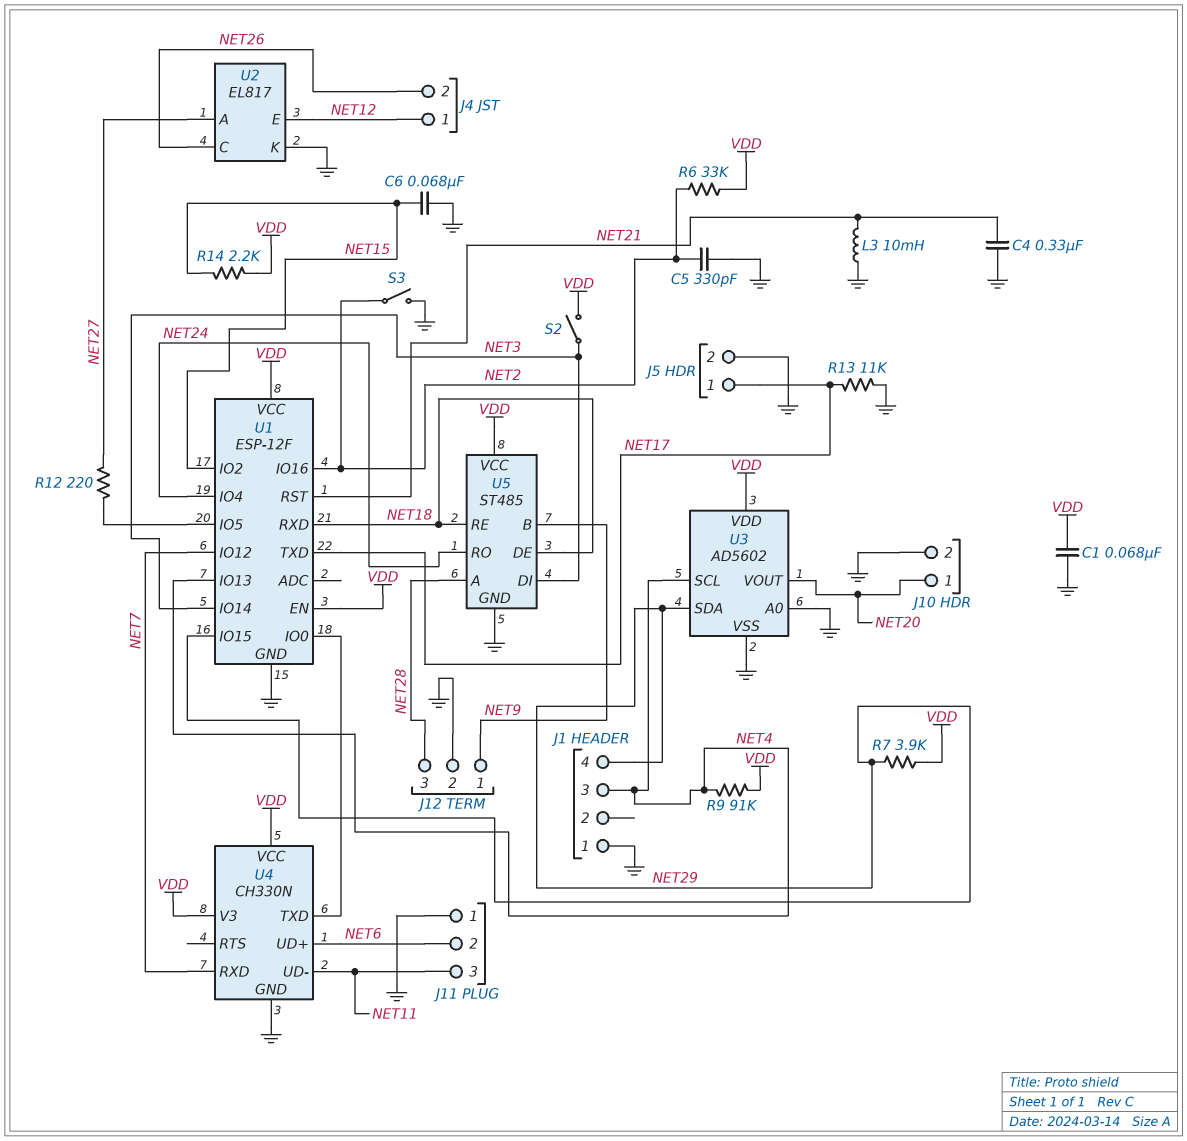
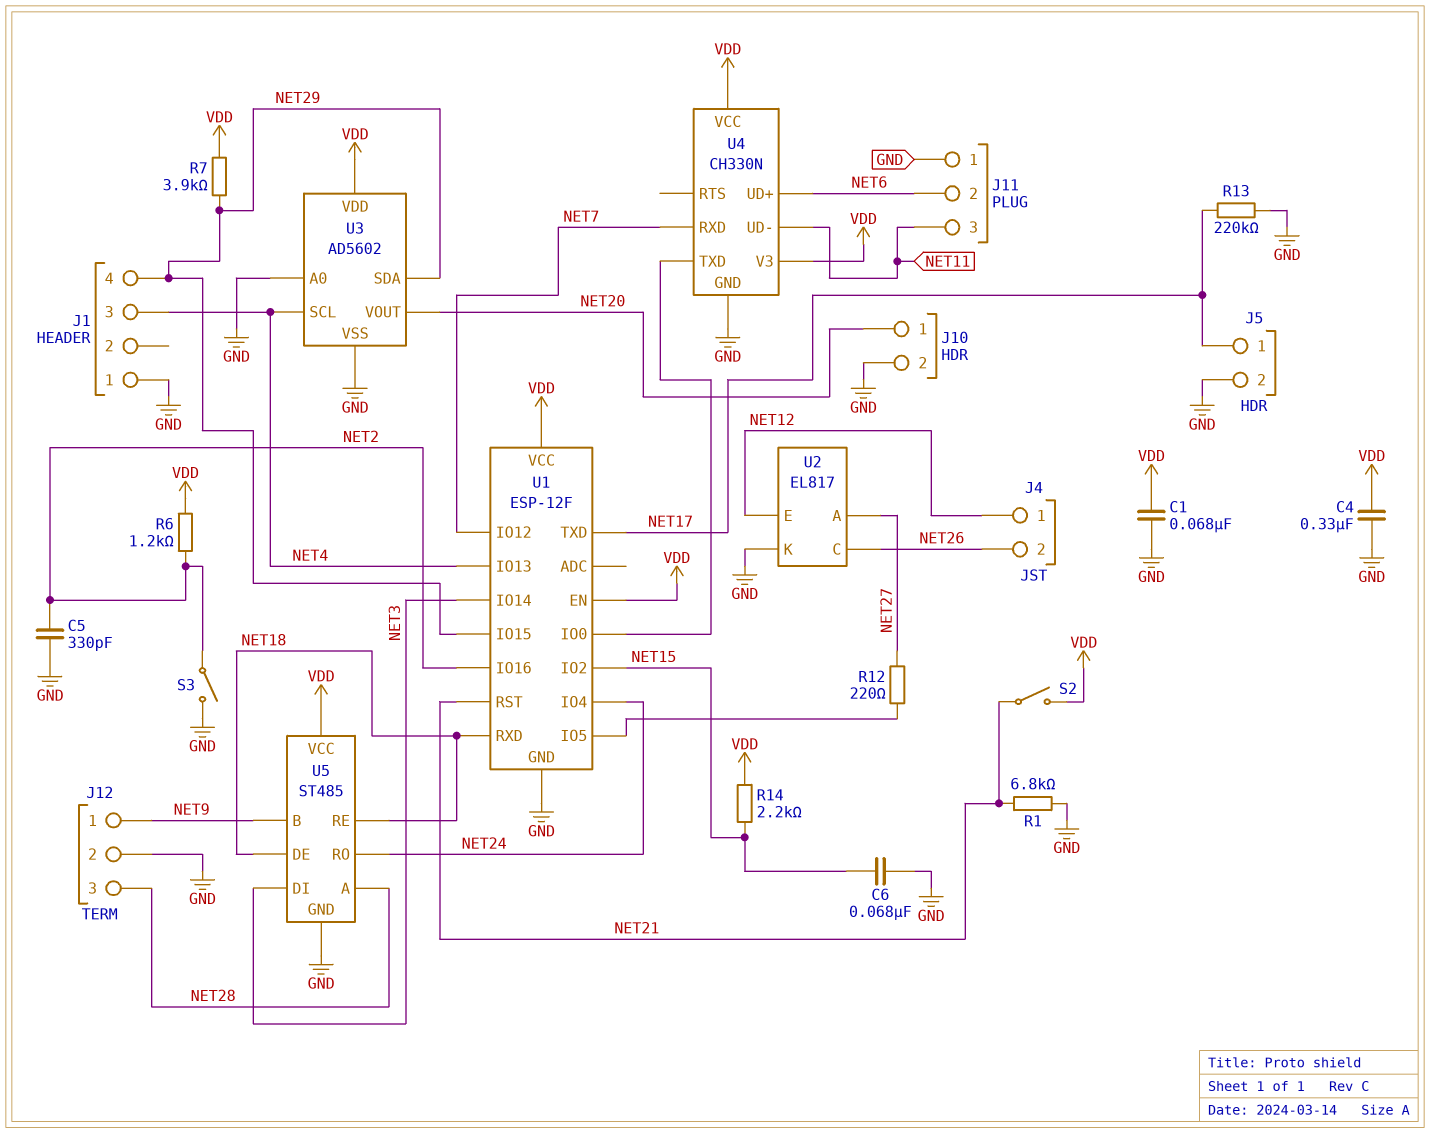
C4: 330nF (GND, NET21) -> 330nF (GND, VDD)
L3: 10mH (GND, NET21) -> none
R1: none -> 6.8k (GND, NET21)
R6: 33k (NET2, VDD) -> 1.2k (NET2, VDD)
R9: 91k (NET4, VDD) -> none
R13: 11k (GND, NET17) -> 220k (GND, NET17)
S2: switch (NET3, VDD) -> switch (NET21, VDD)

